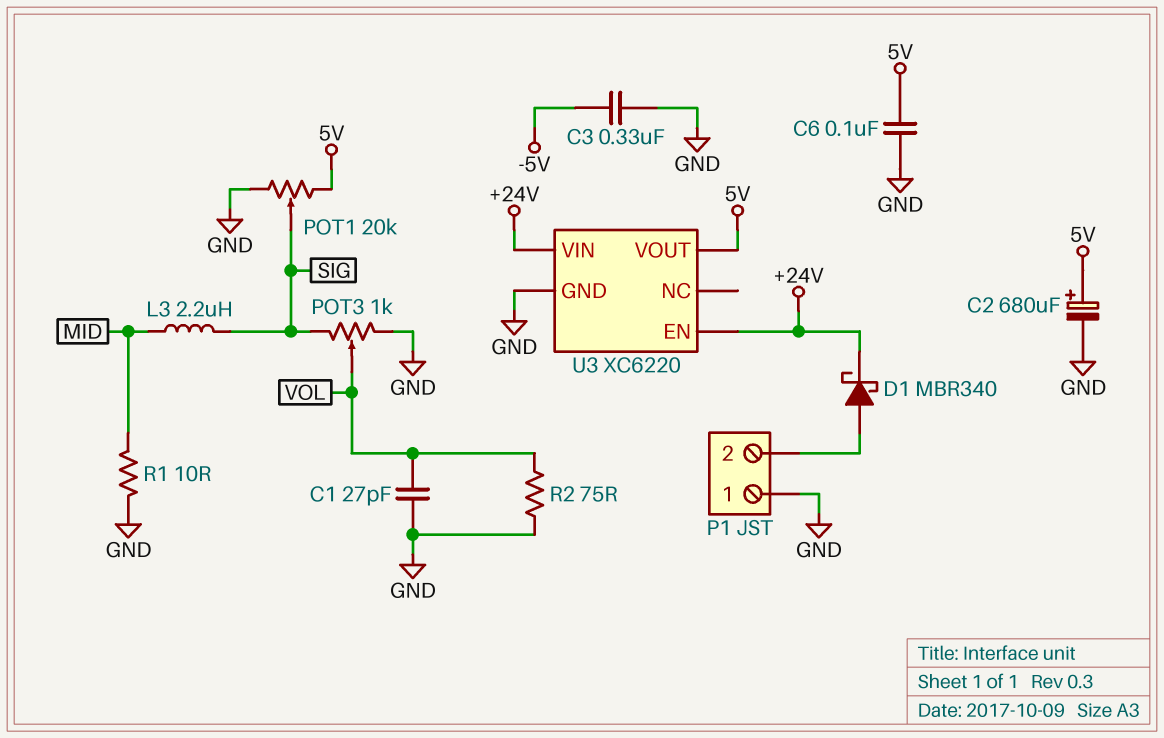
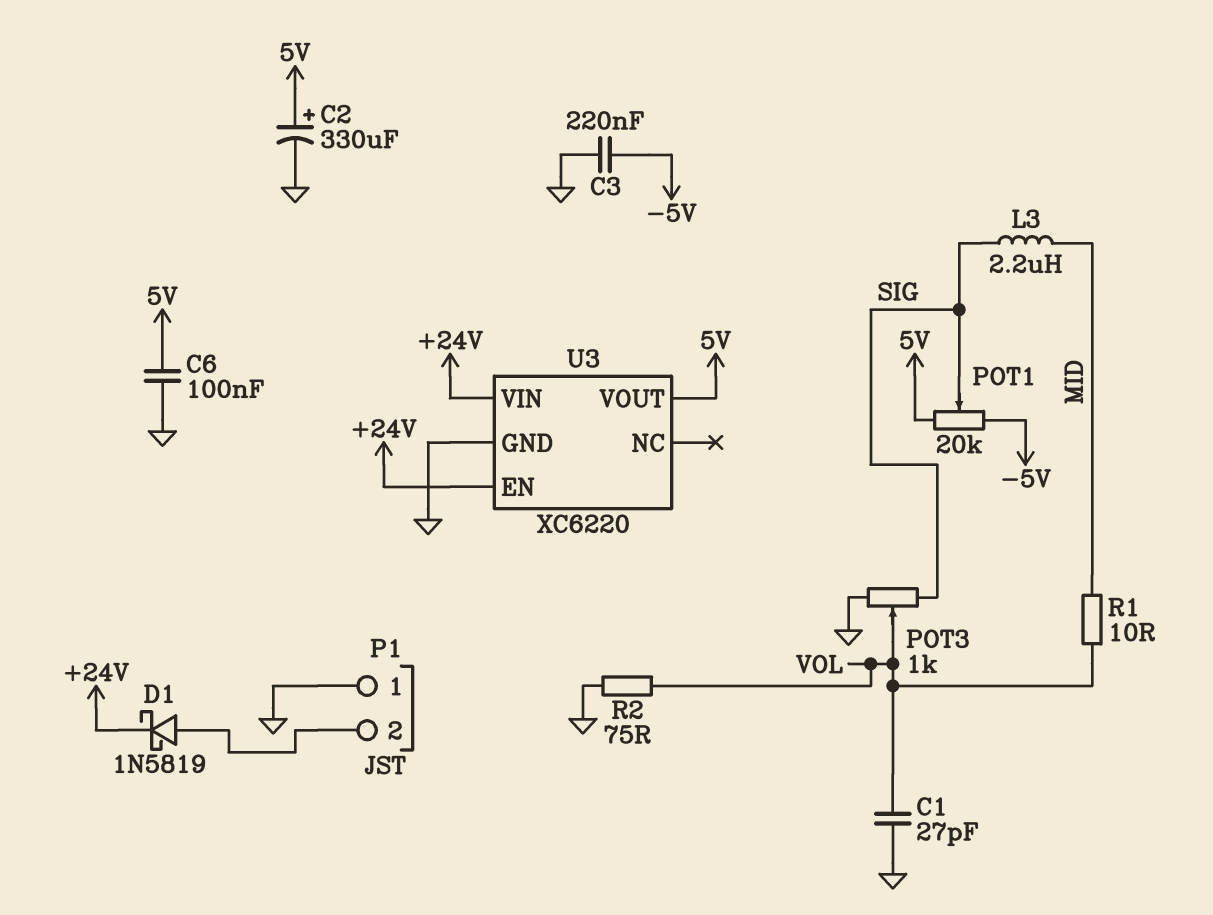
C2: 680uF (plus 5V, minus GND) -> 330uF (plus 5V, minus GND)
C3: 330nF (-5V, GND) -> 220nF (-5V, GND)
D1: schottky MBR340 (A P1/2, K +24V) -> schottky 1N5819 (A P1/2, K +24V)
POT1: 20k (5V, GND, wiper SIG) -> 20k (-5V, 5V, wiper SIG)
R1: 10 (GND, MID) -> 10 (MID, VOL)

